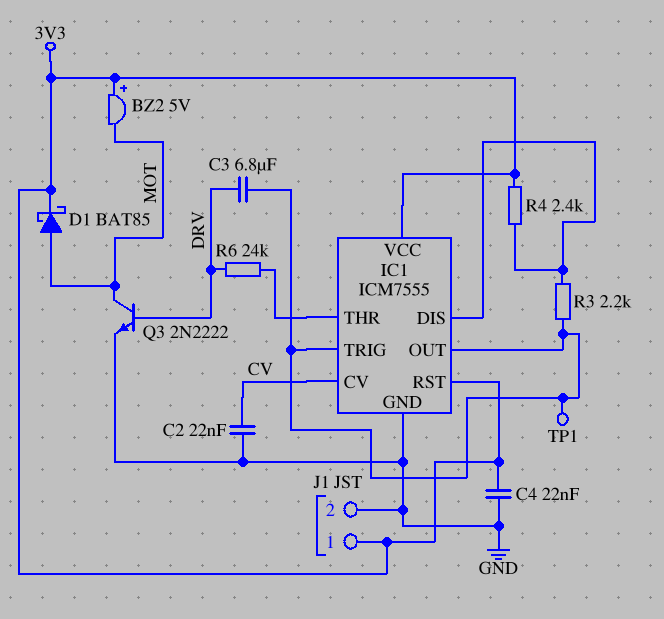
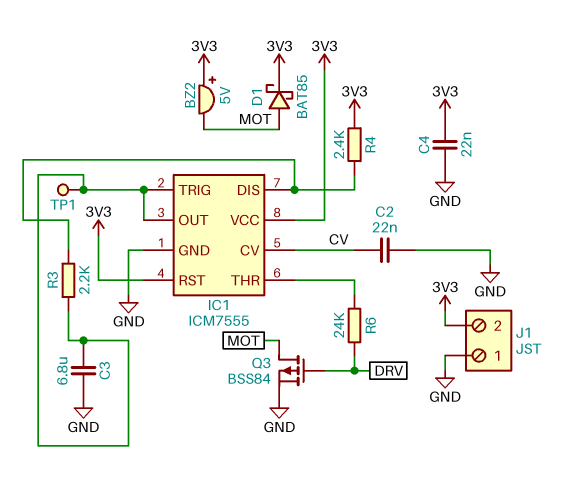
C3: 6.8uF (DRV, IC1/OUT) -> 6.8uF (GND, IC1/OUT)
J1 pin 1: 3V3 -> GND
J1 pin 2: GND -> 3V3
Q3: NPN 2N2222 (B DRV, C MOT, E GND) -> PMOS BSS84 (G DRV, D MOT, S GND)

